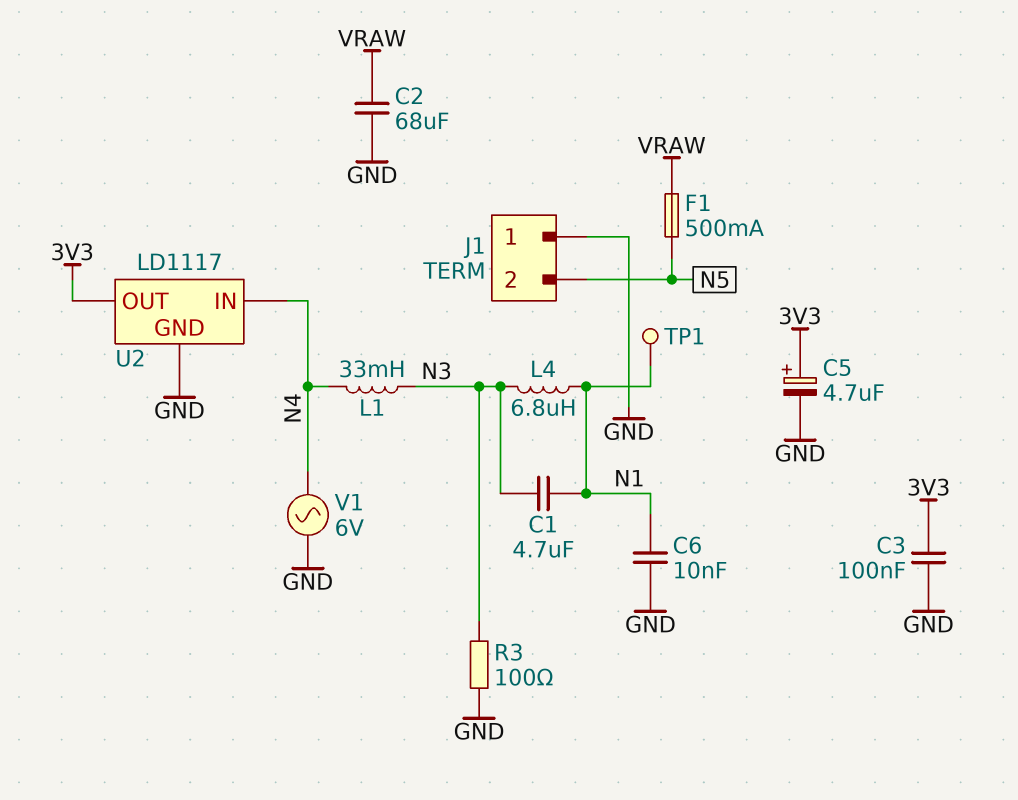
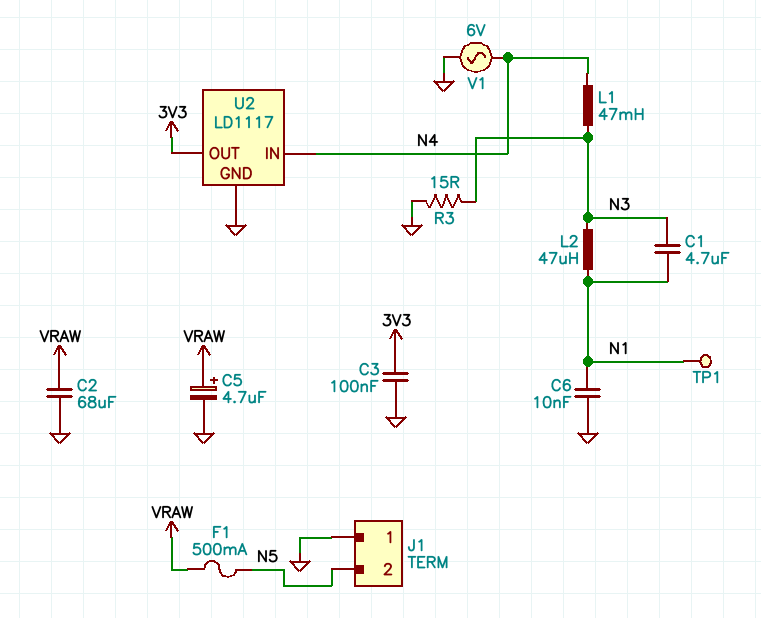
C5: 4.7uF (plus 3V3, minus GND) -> 4.7uF (plus VRAW, minus GND)
L1: 33mH (N3, N4) -> 47mH (N3, N4)
L2: none -> 47uH (N1, N3)
L4: 6.8uH (N1, N3) -> none
R3: 100 (GND, N3) -> 15 (GND, N3)

